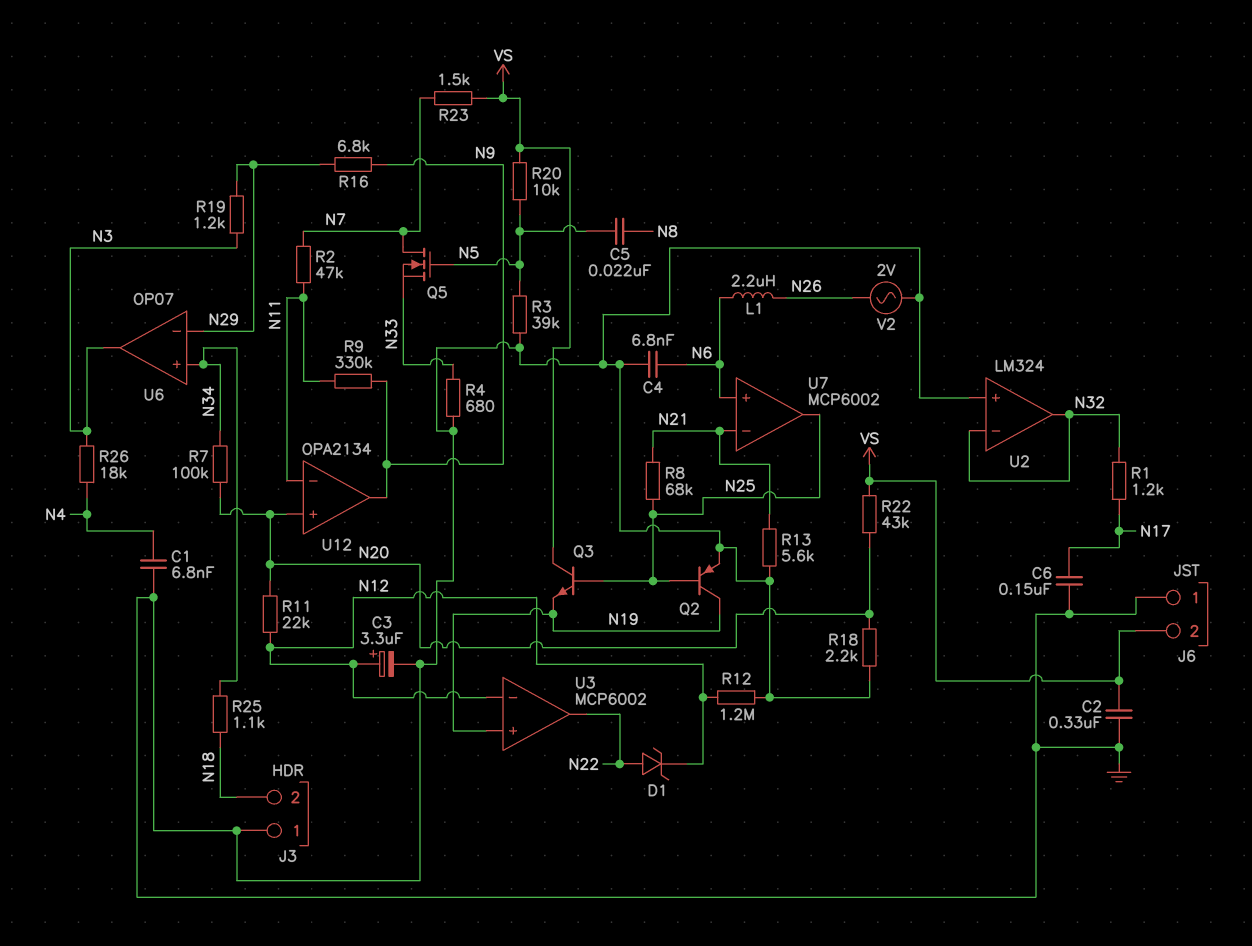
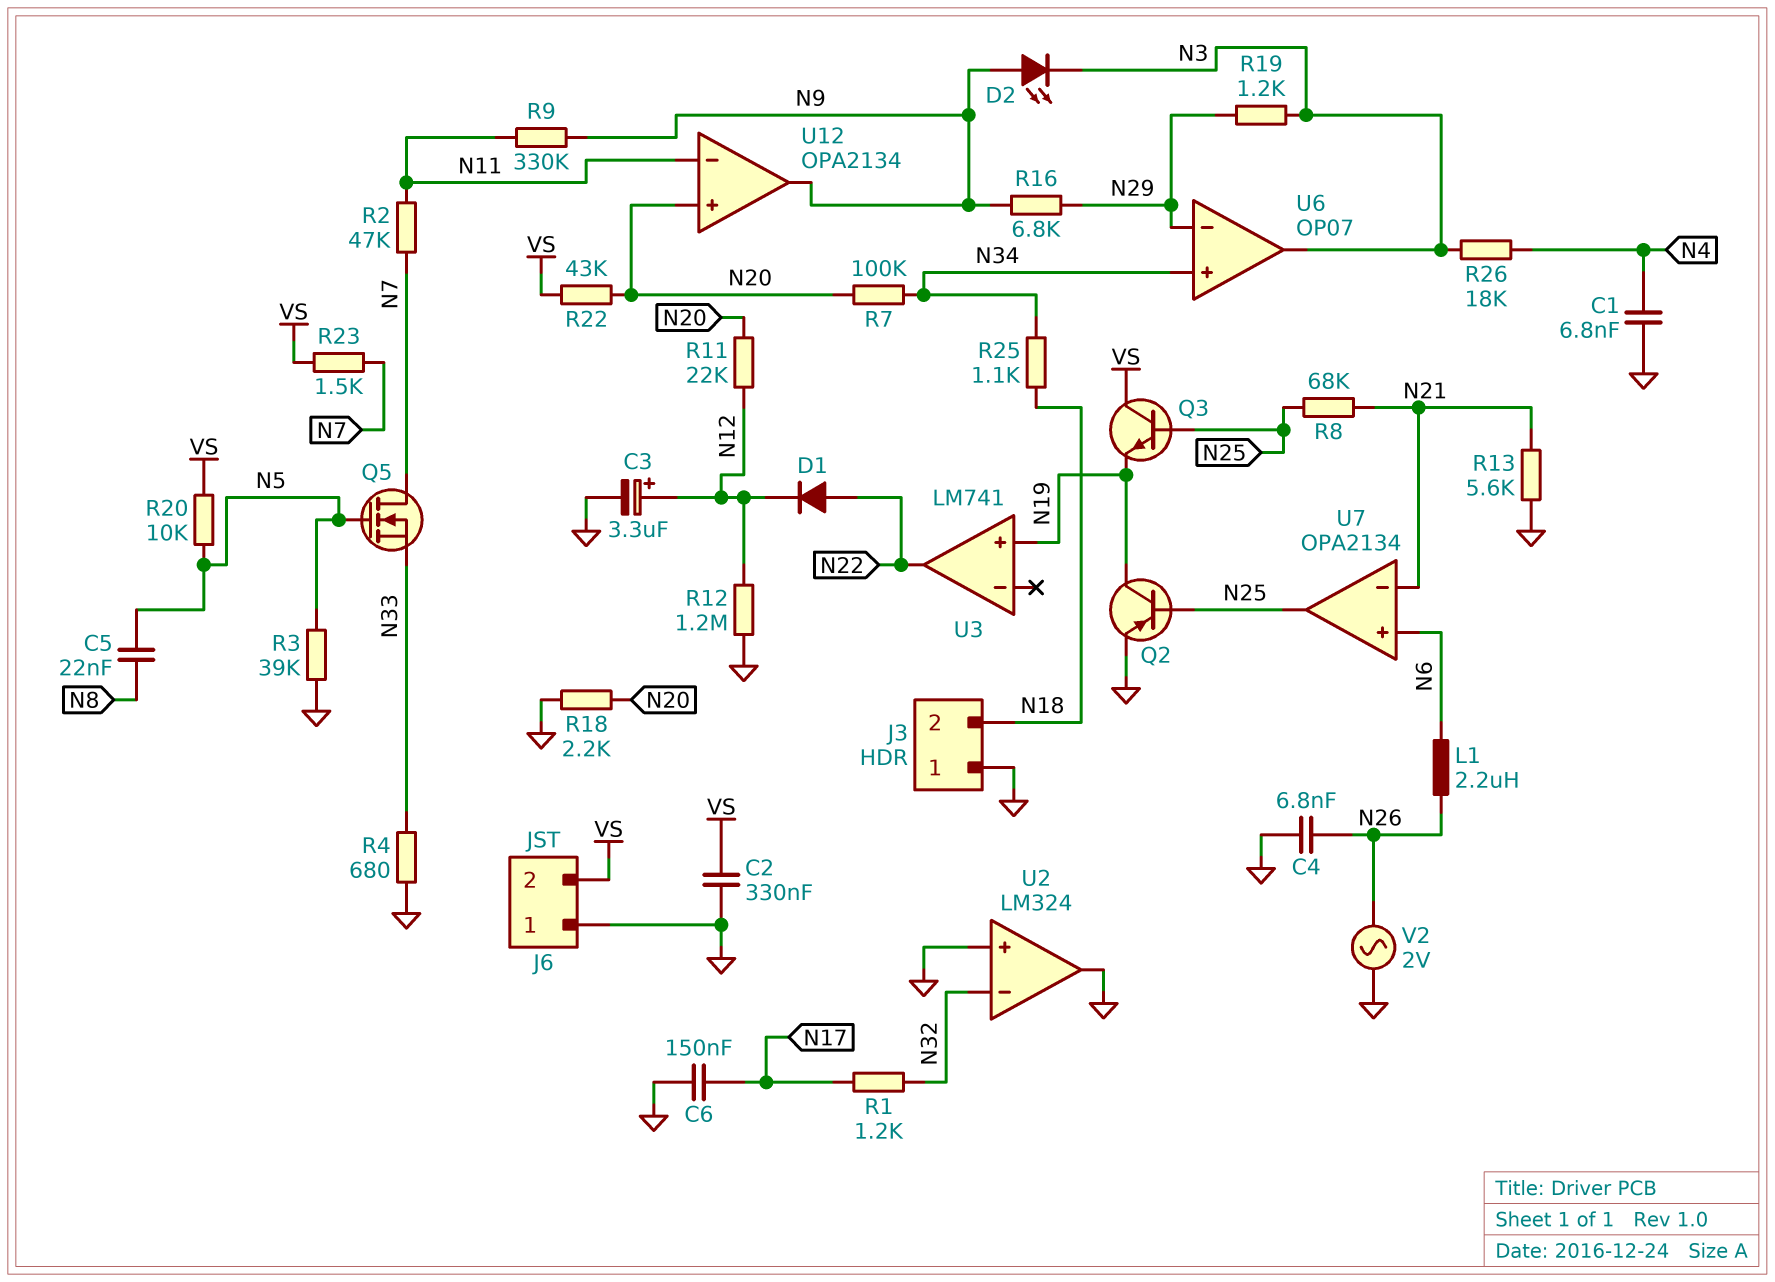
C4: 6.8nF (GND, N6) -> 6.8nF (GND, N26)
D1: zener (A N22, K N12) -> diode (A N22, K N12)
D2: none -> LED (A N9, K N3)
U2 pin out: N32 -> GND
U3: MCP6002 -> LM741
U3 pin in-: N12 -> none
U7: MCP6002 -> OPA2134

